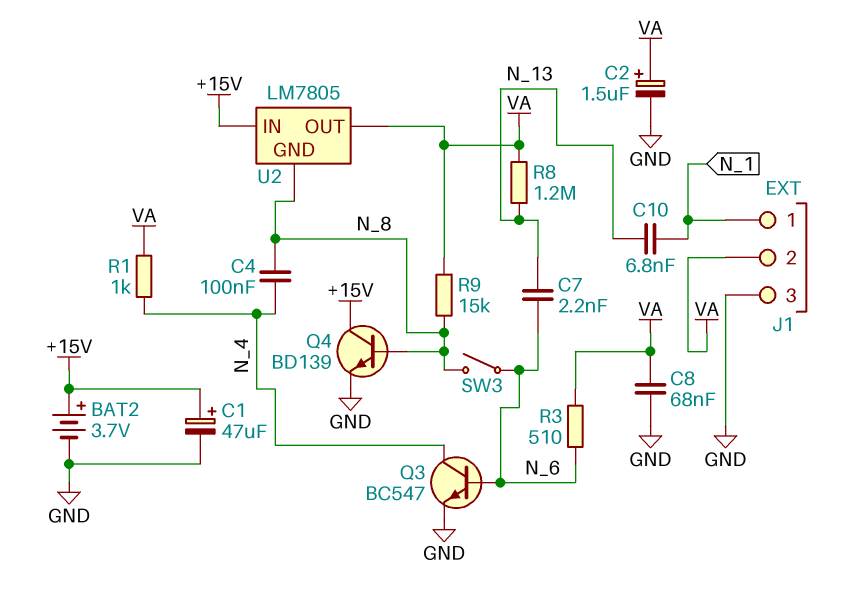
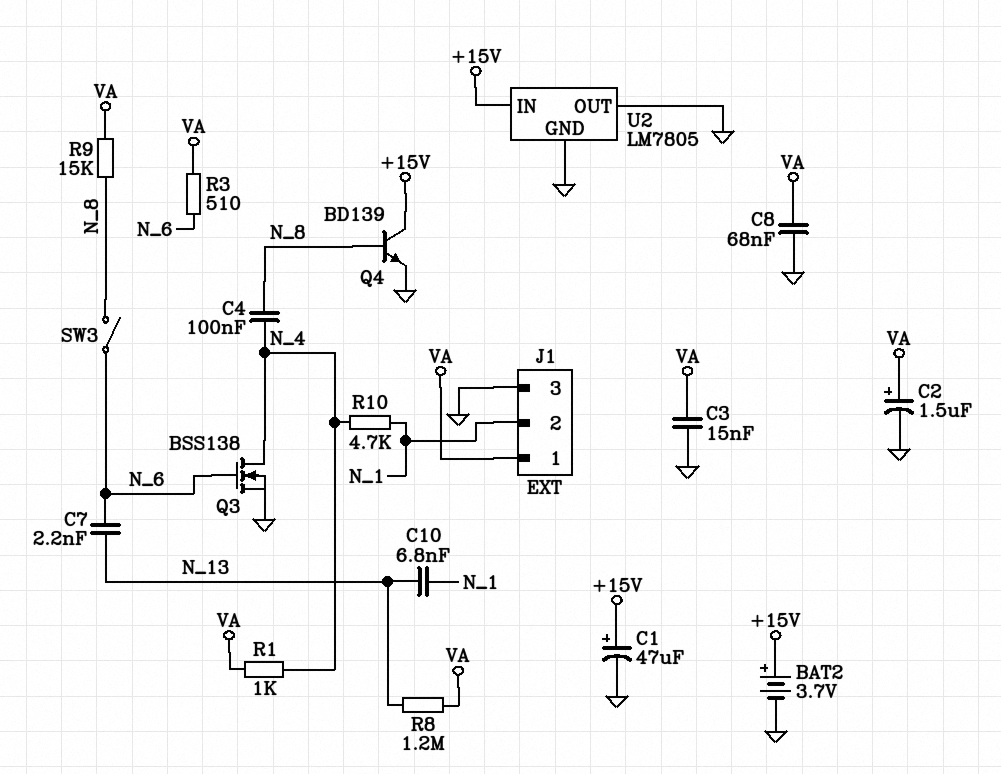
C3: none -> 15nF (GND, VA)
J1 pin 1: N_1 -> VA
J1 pin 2: VA -> N_1
Q3: NPN BC547 (B N_6, C N_4, E GND) -> NMOS BSS138 (G N_6, D N_4, S GND)
R10: none -> 4.7k (N_1, N_4)
U2 pin GND: N_8 -> GND
U2 pin OUT: VA -> GND

